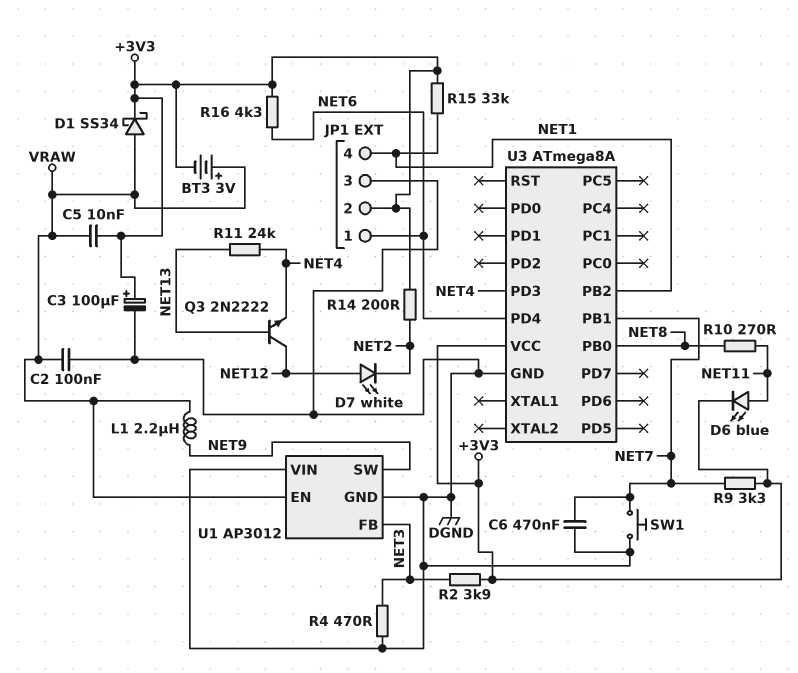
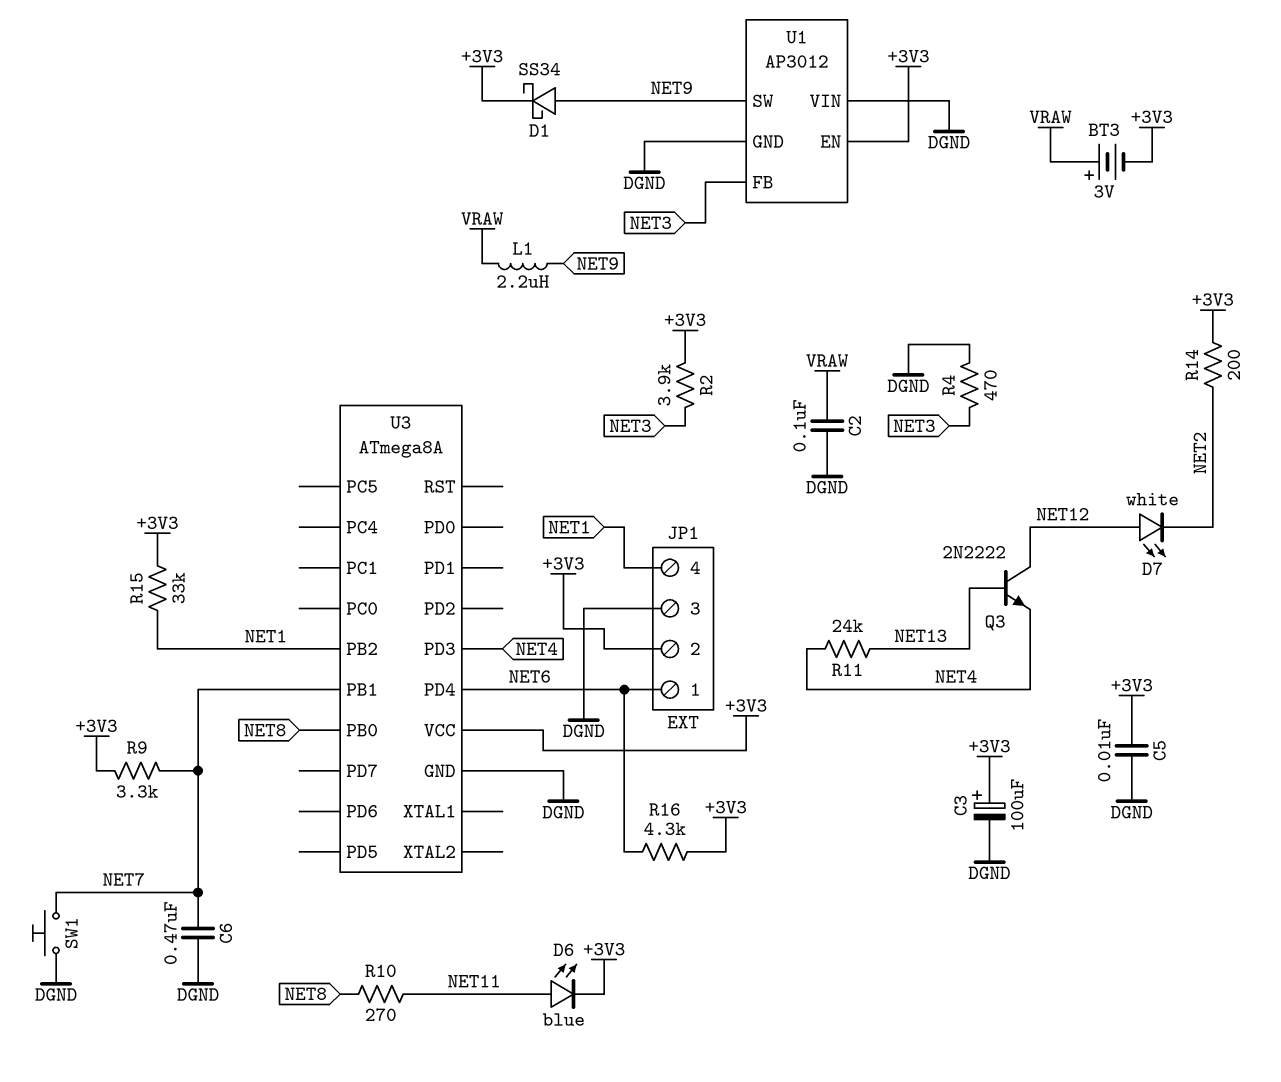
C5: 10nF (+3V3, VRAW) -> 10nF (+3V3, DGND)
D1: schottky SS34 (A VRAW, K +3V3) -> schottky SS34 (A NET9, K +3V3)
U1 pin EN: VRAW -> +3V3

